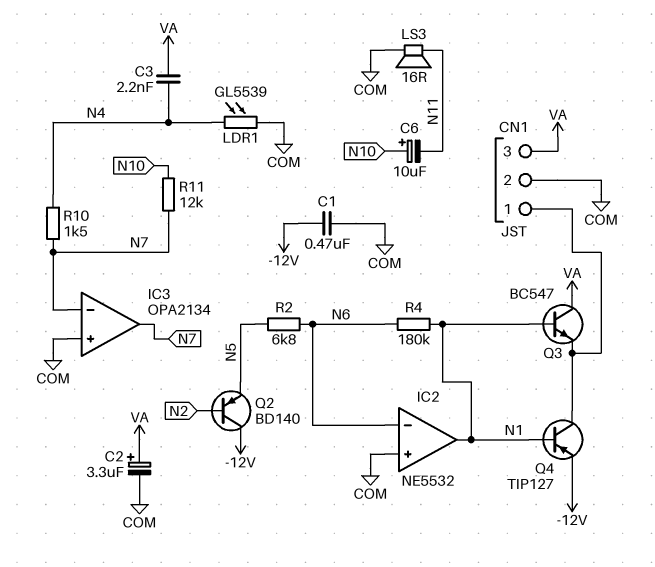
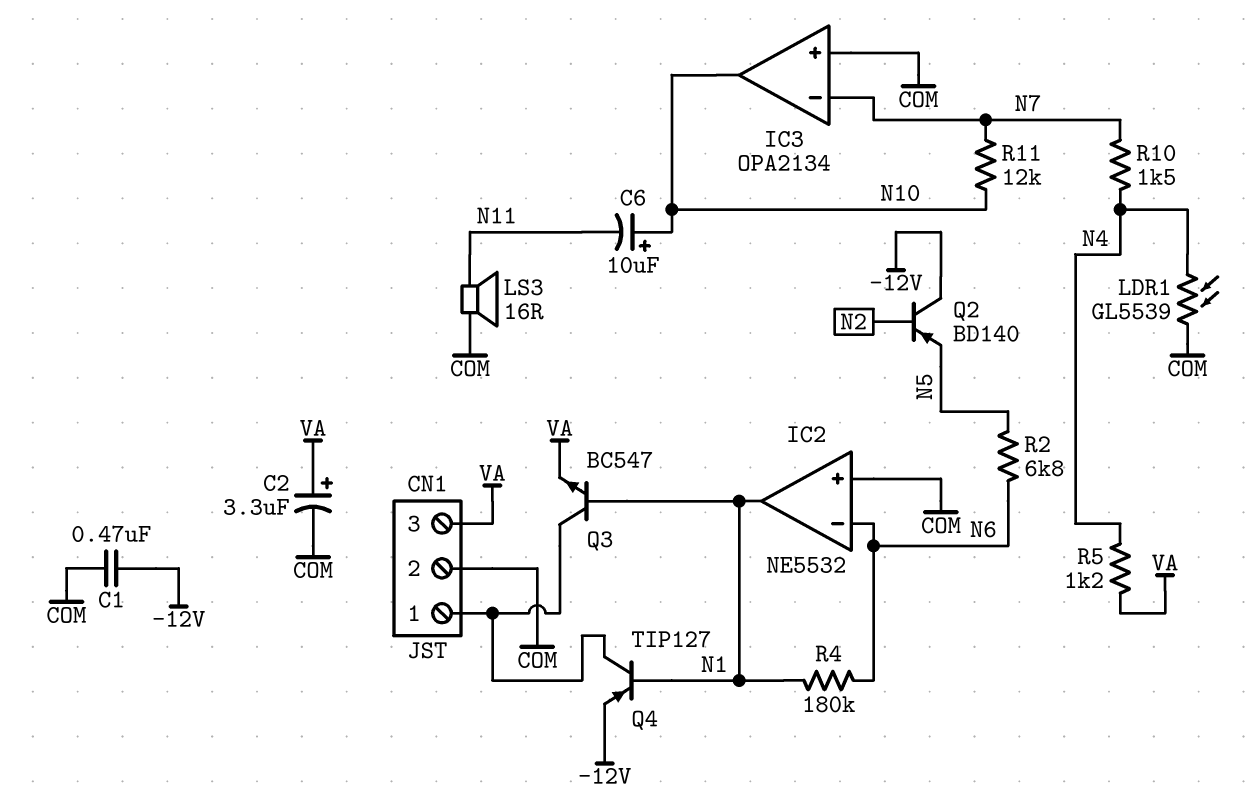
C3: 2.2nF (N4, VA) -> none
IC3 pin out: N7 -> N10
Q3: NPN BC547 (B N1, C VA, E CN1/1) -> NPN BC547 (B N1, C CN1/1, E VA)
R5: none -> 1.2k (N4, VA)

